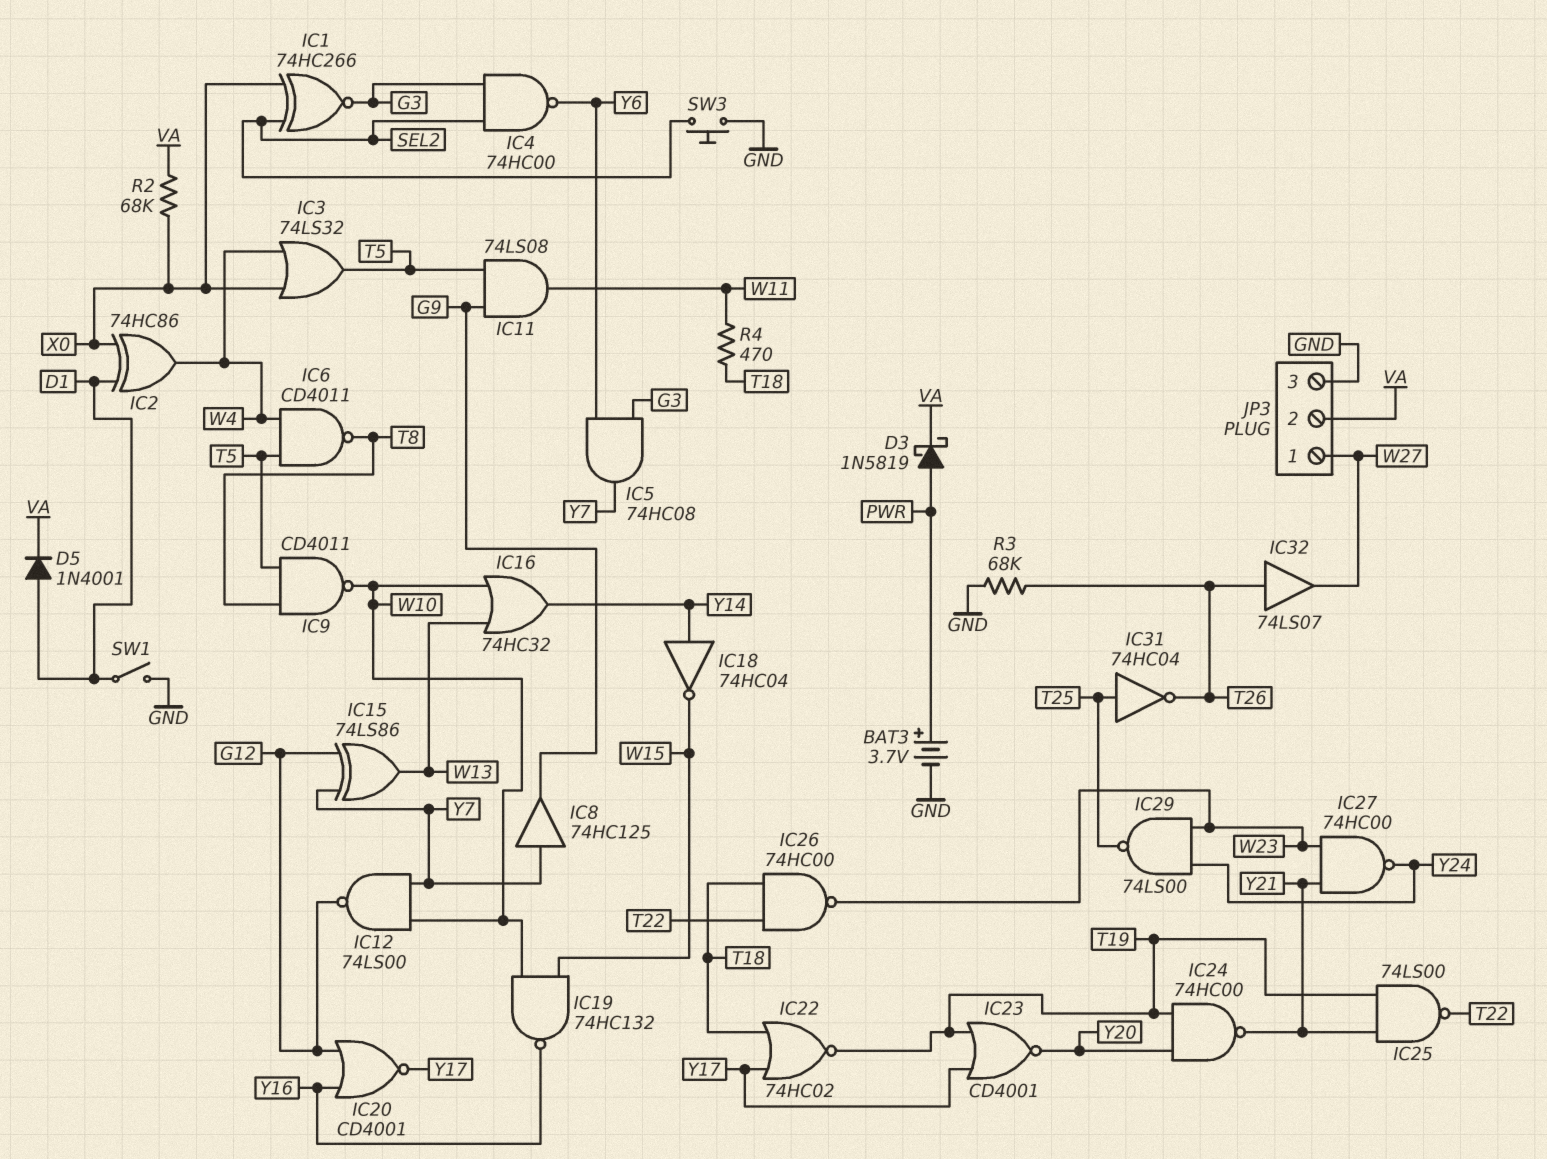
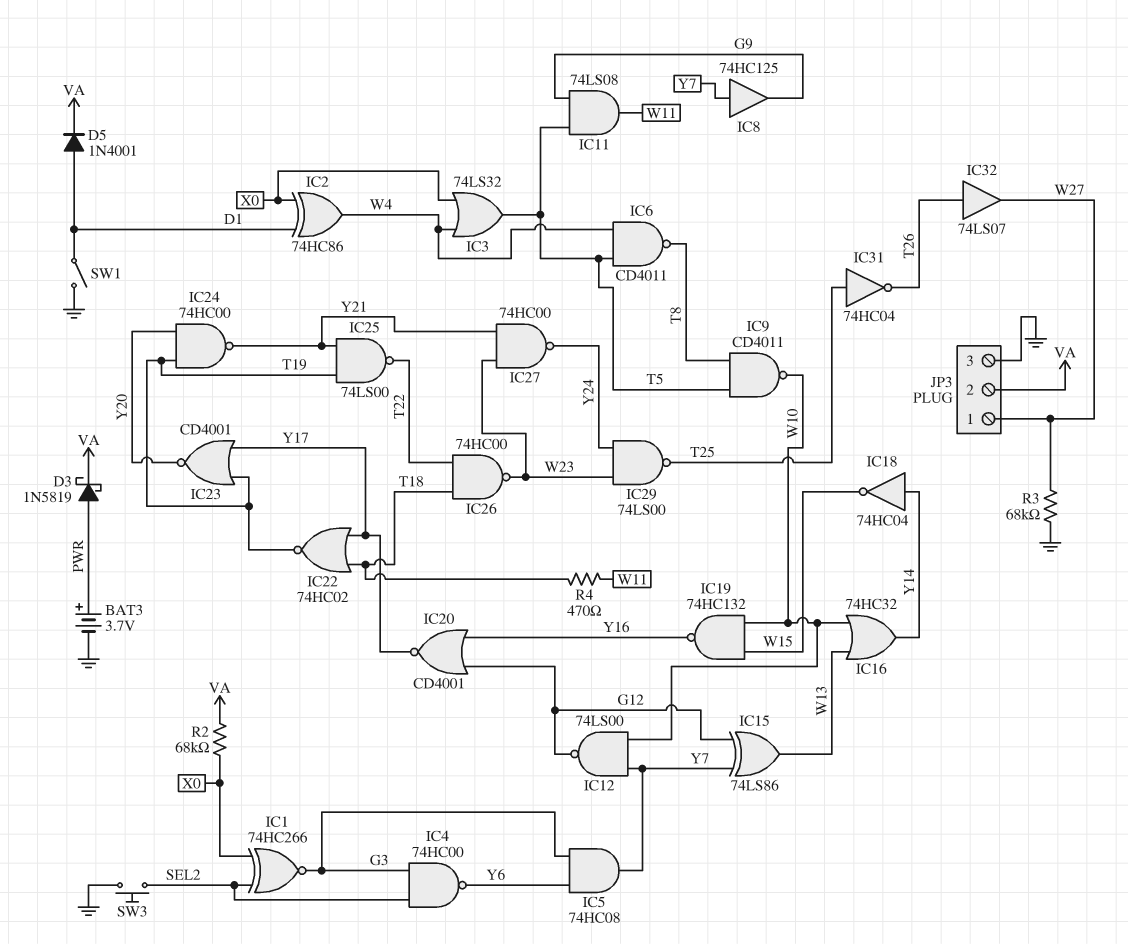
R3: 68k (GND, T26) -> 68k (GND, W27)

